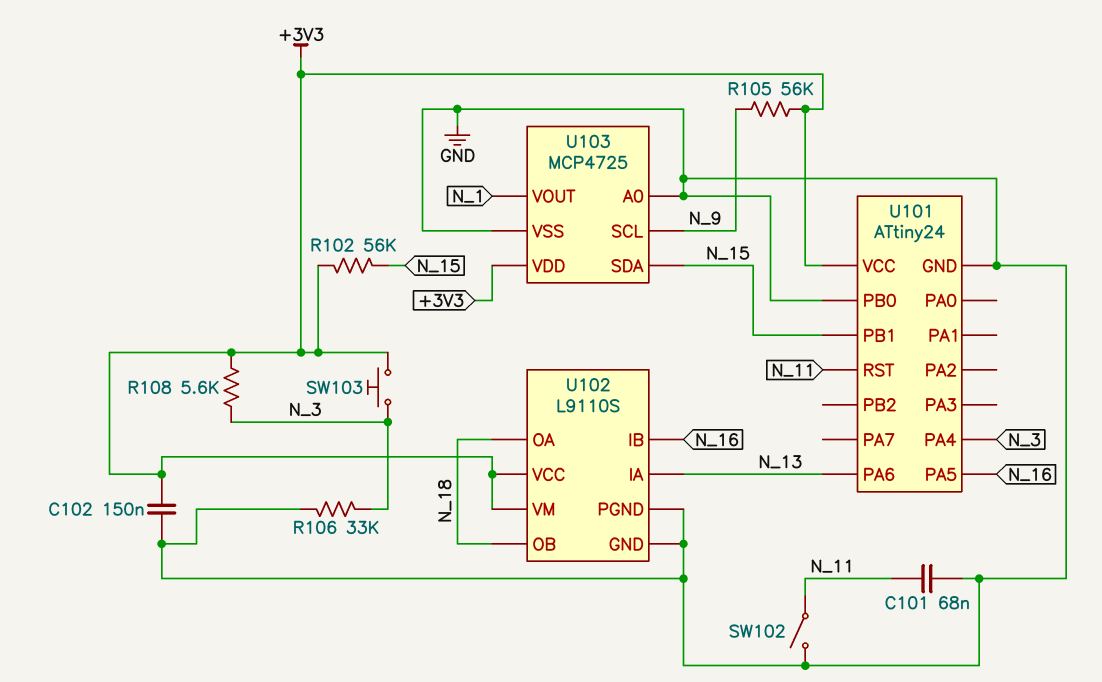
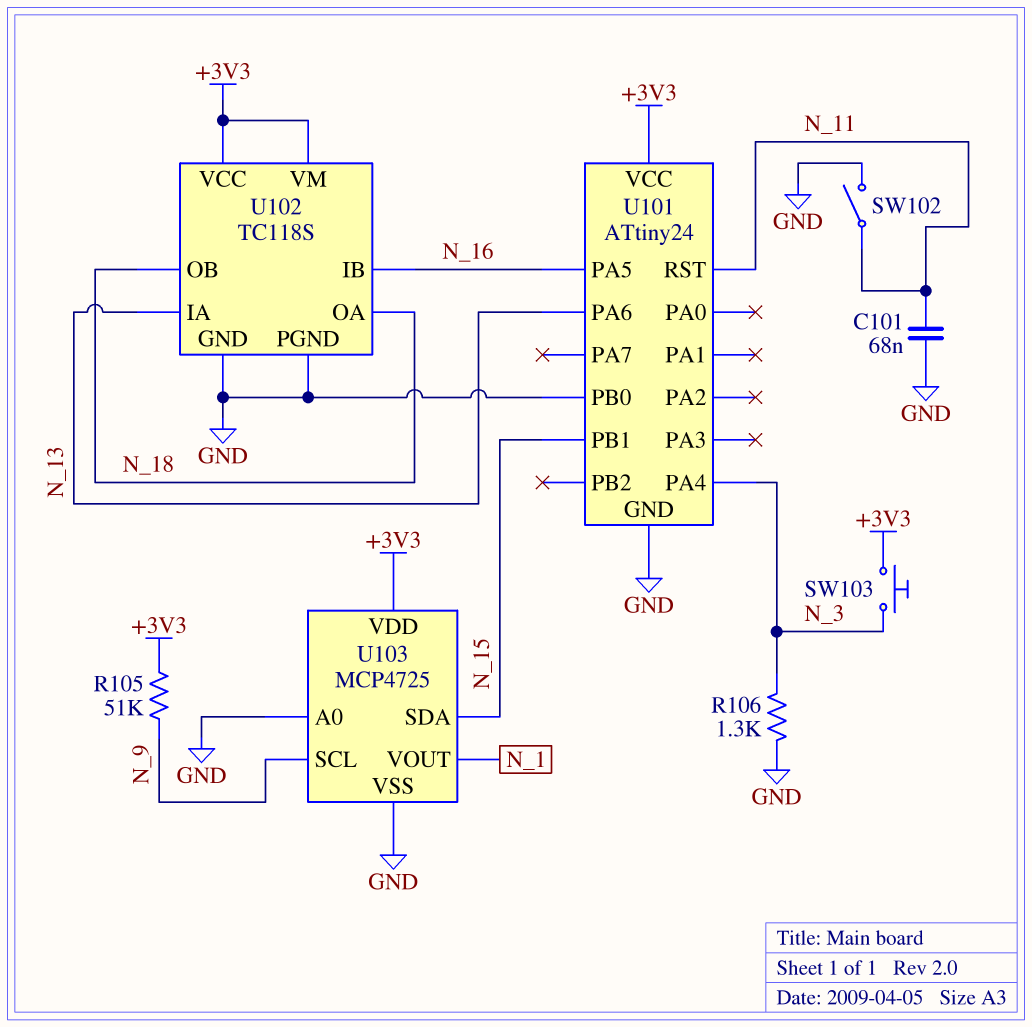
C102: 150nF (+3V3, GND) -> none
R102: 56k (+3V3, N_15) -> none
R105: 56k (+3V3, N_9) -> 51k (+3V3, N_9)
R106: 33k (GND, N_3) -> 1.3k (GND, N_3)
R108: 5.6k (+3V3, N_3) -> none
U102: L9110S -> TC118S

